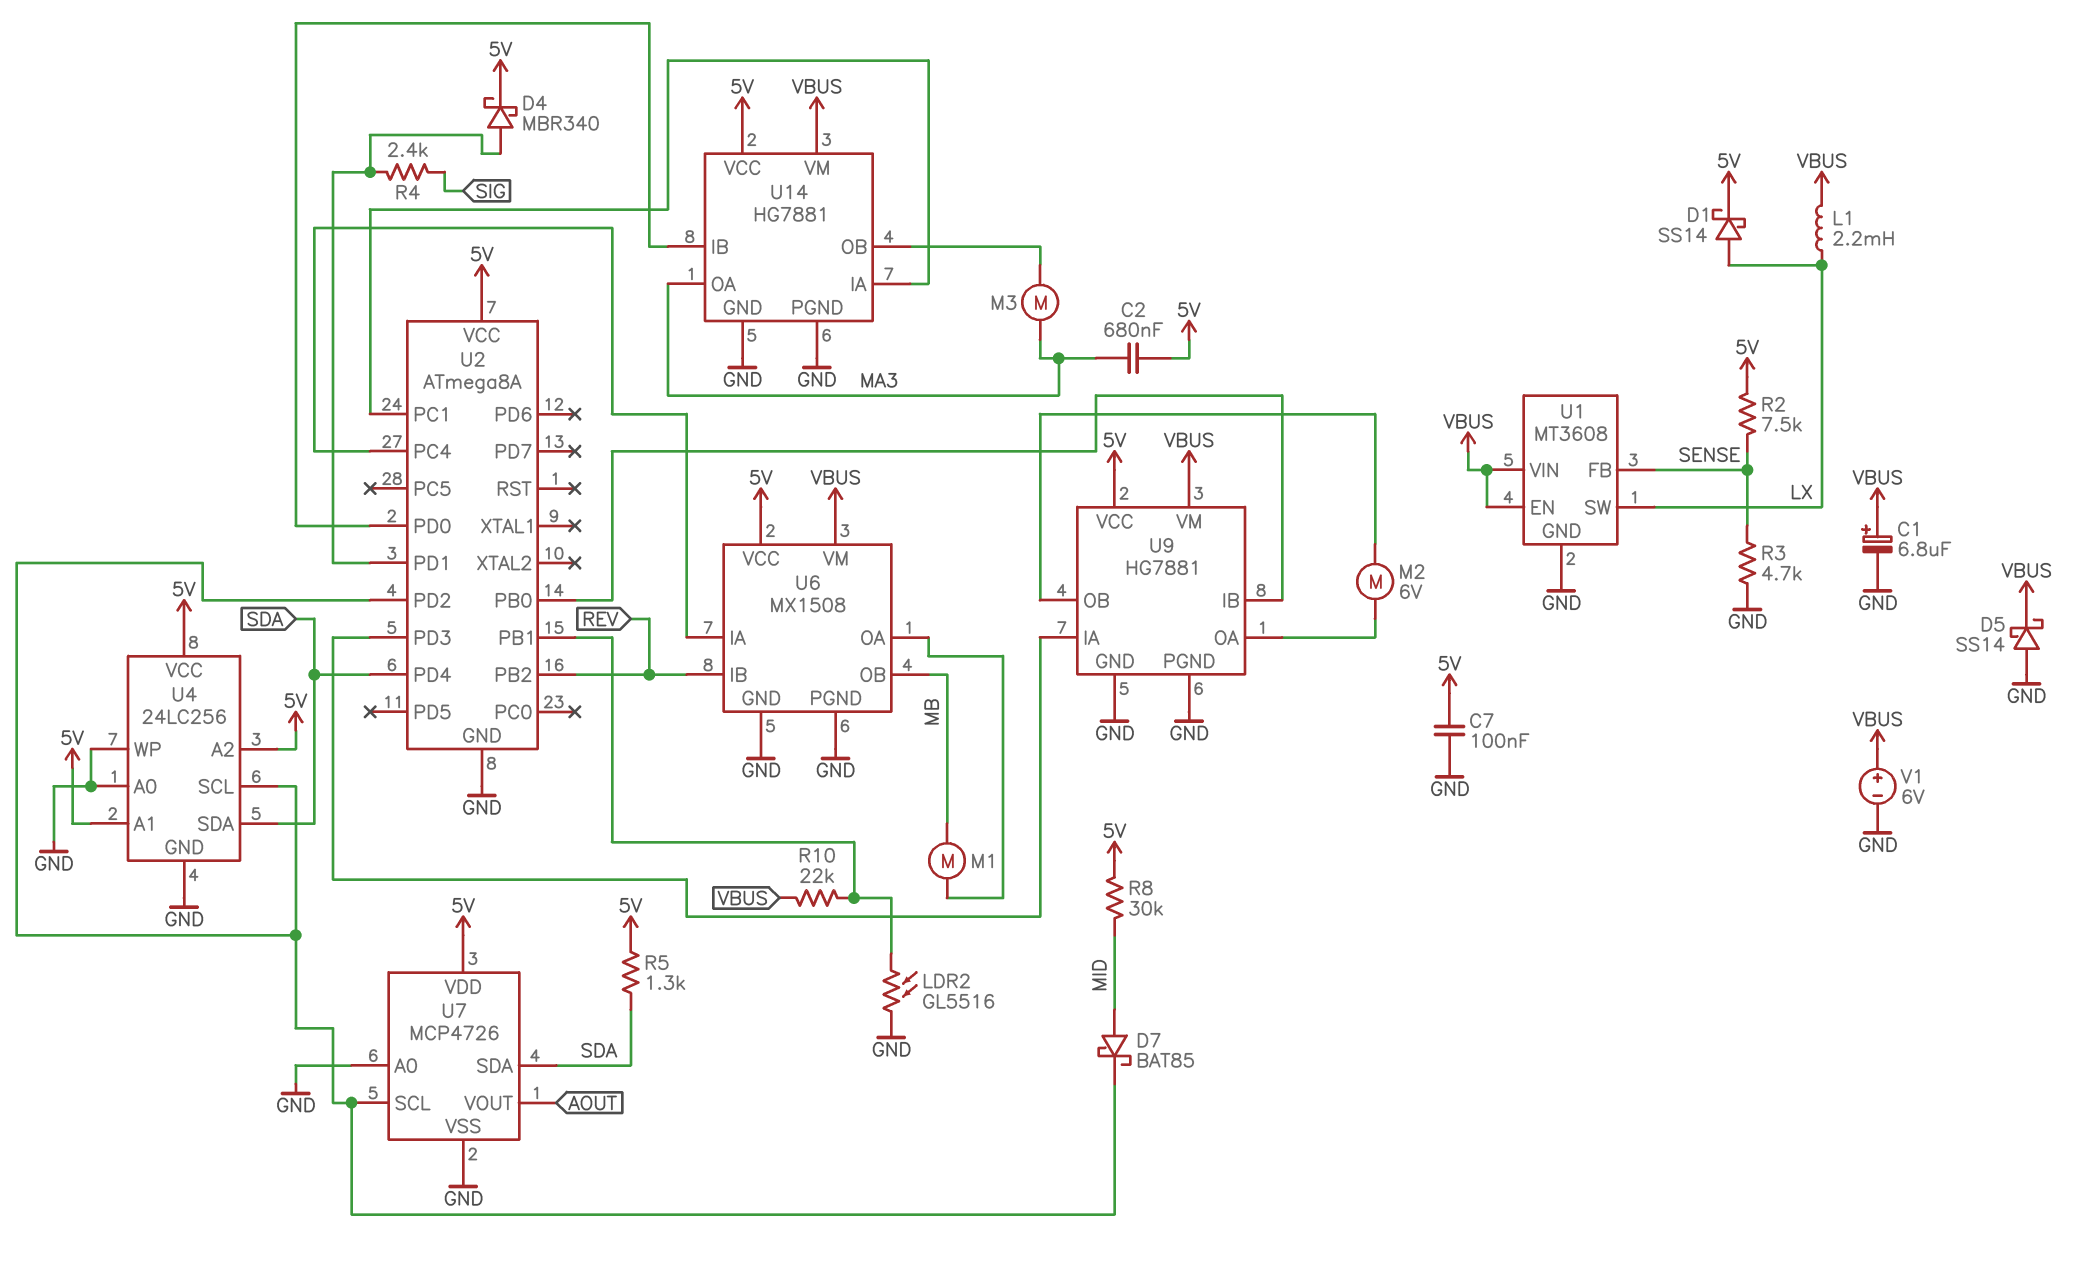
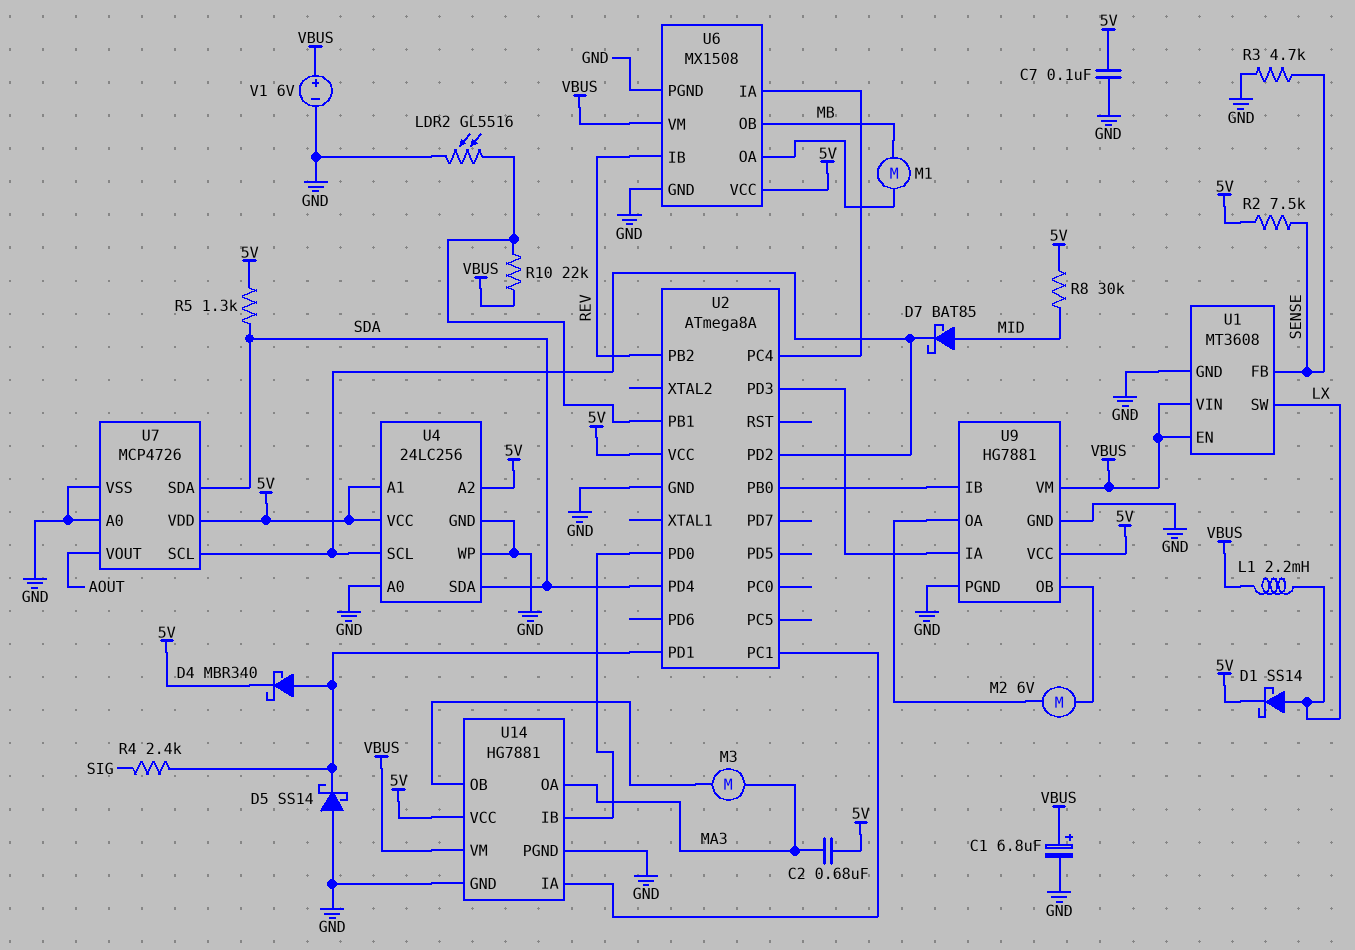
D5: schottky SS14 (A GND, K VBUS) -> schottky SS14 (A GND, K U2/PD1)

